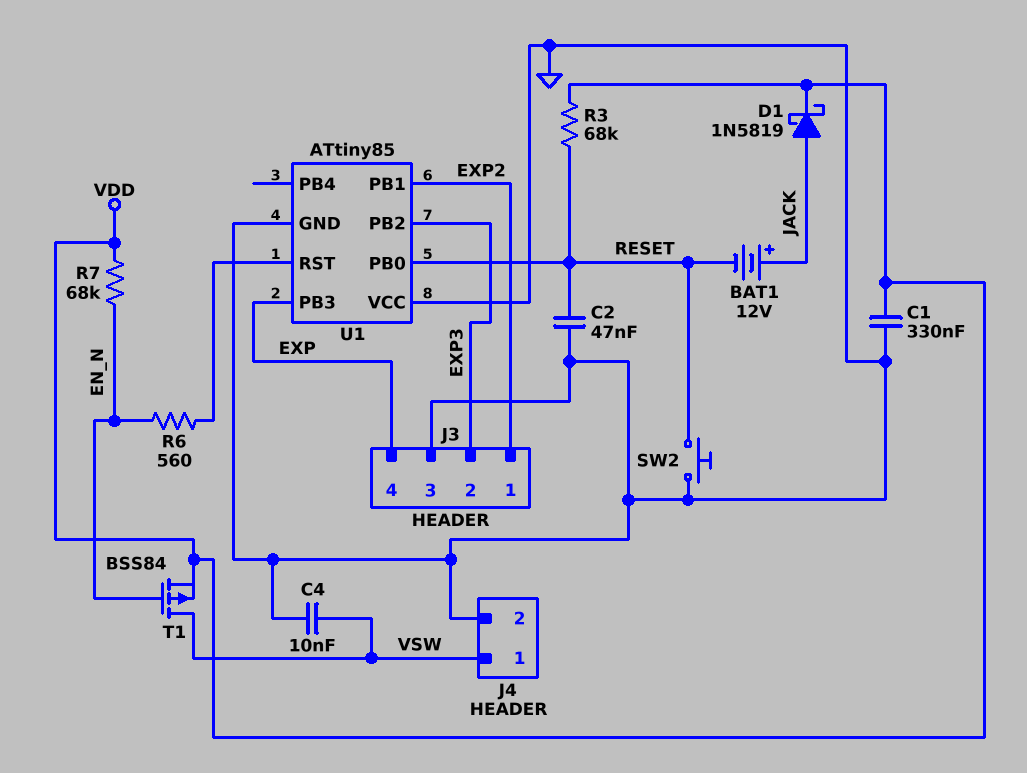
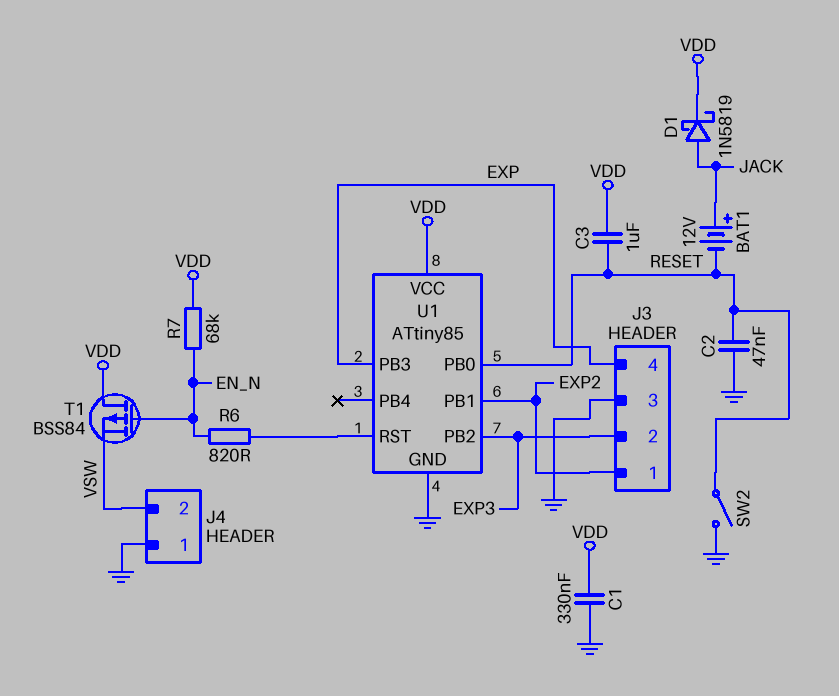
C3: none -> 1uF (RESET, VDD)
C4: 10nF (GND, VSW) -> none
J4 pin 1: VSW -> GND
J4 pin 2: GND -> VSW
R3: 68k (RESET, VDD) -> none
R6: 560 (EN_N, U1/RST) -> 820 (EN_N, U1/RST)
SW2: button (GND, RESET) -> switch (GND, RESET)
T1: PMOS BSS84 (G EN_N, D VSW, S VDD) -> PMOS BSS84 (G EN_N, D VDD, S VSW)
U1 pin VCC: GND -> VDD

